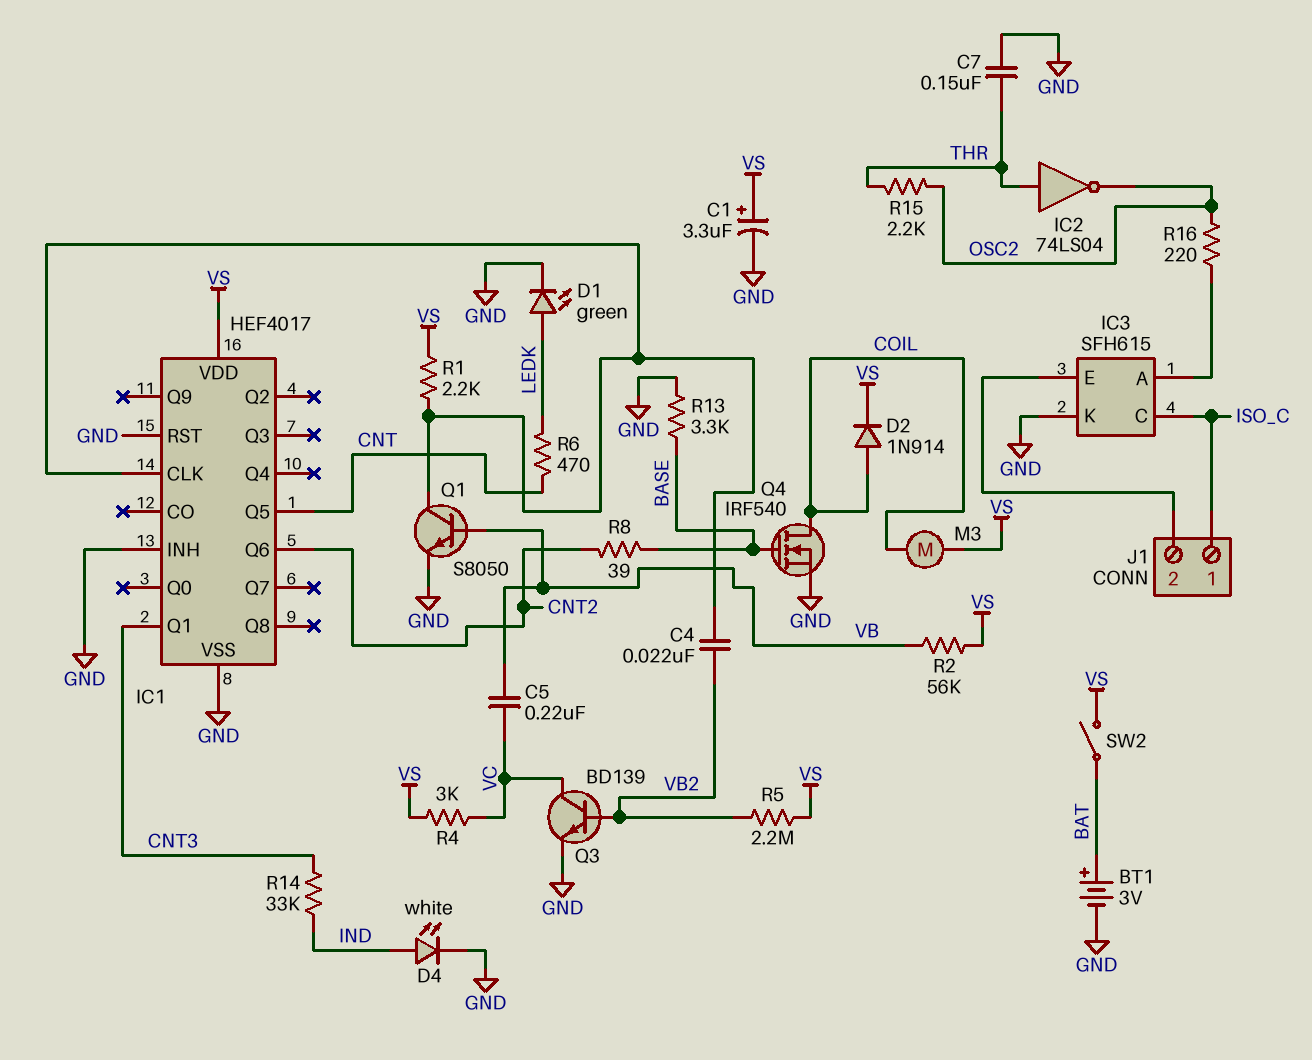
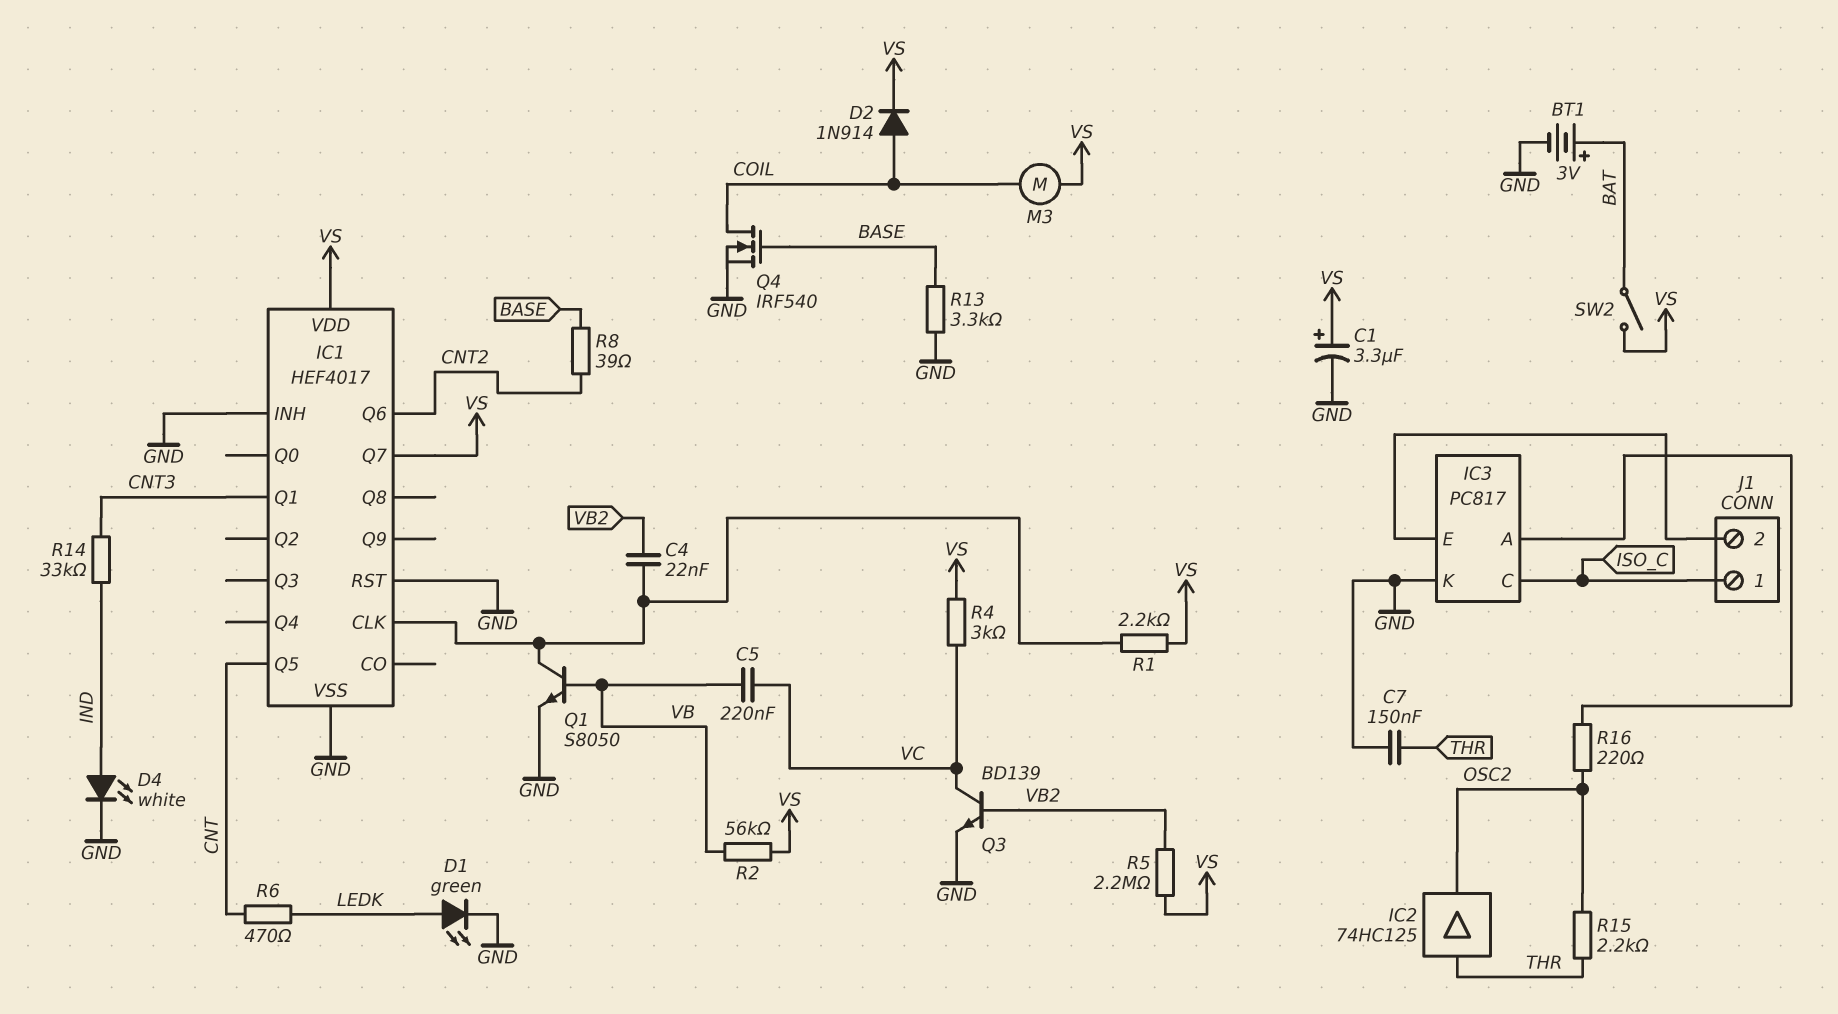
IC1 pin Q7: none -> VS
IC2: NOT 74LS04 (in THR, out OSC2) -> buffer 74HC125 (in THR, out OSC2)
IC3: SFH615 -> PC817

